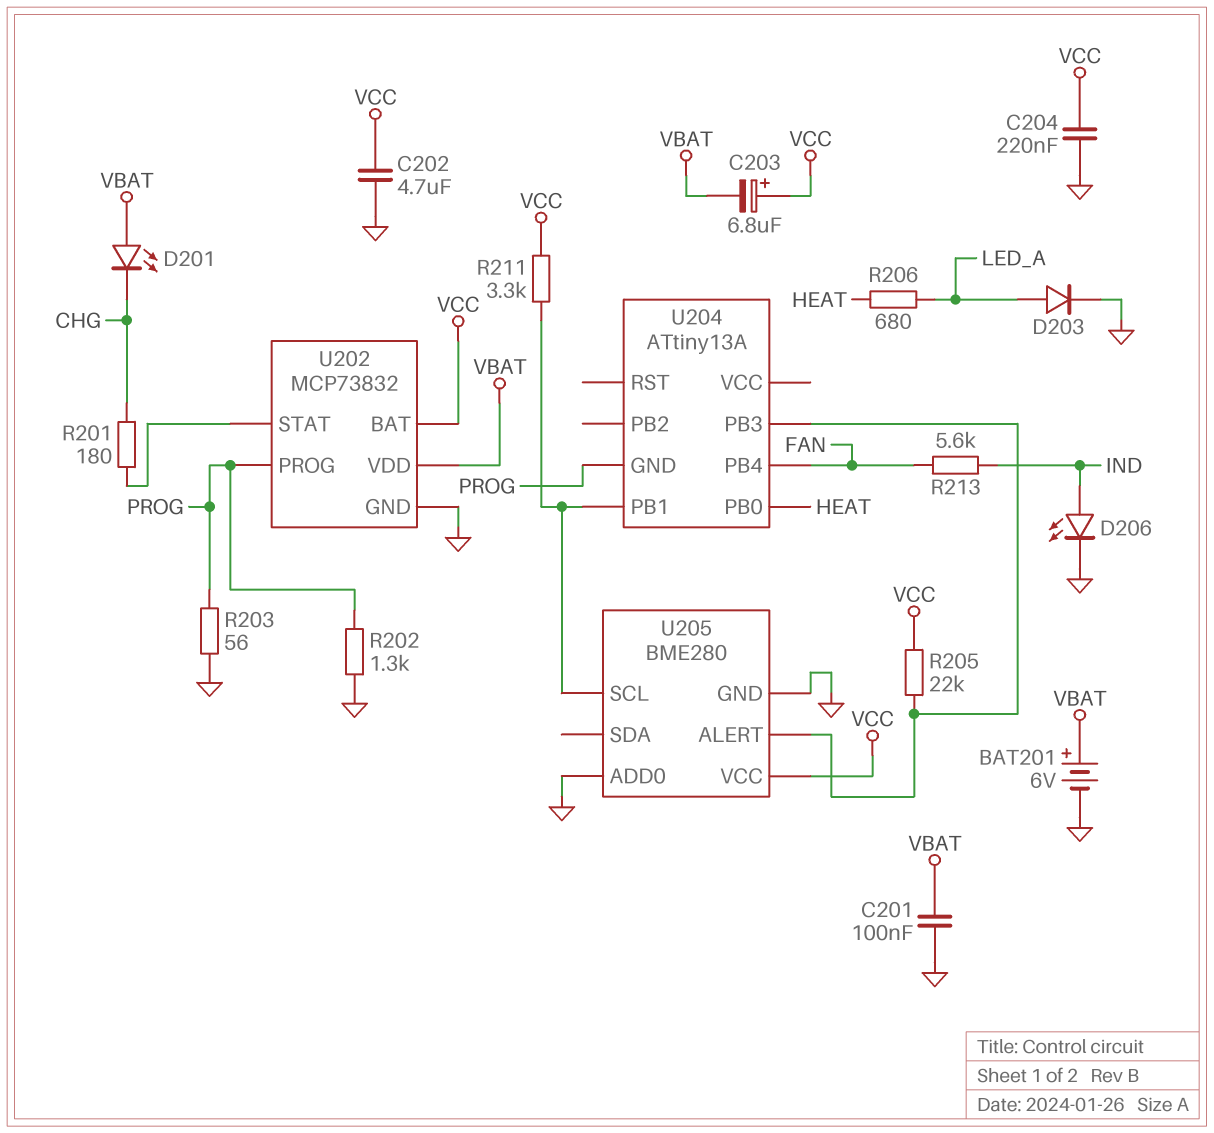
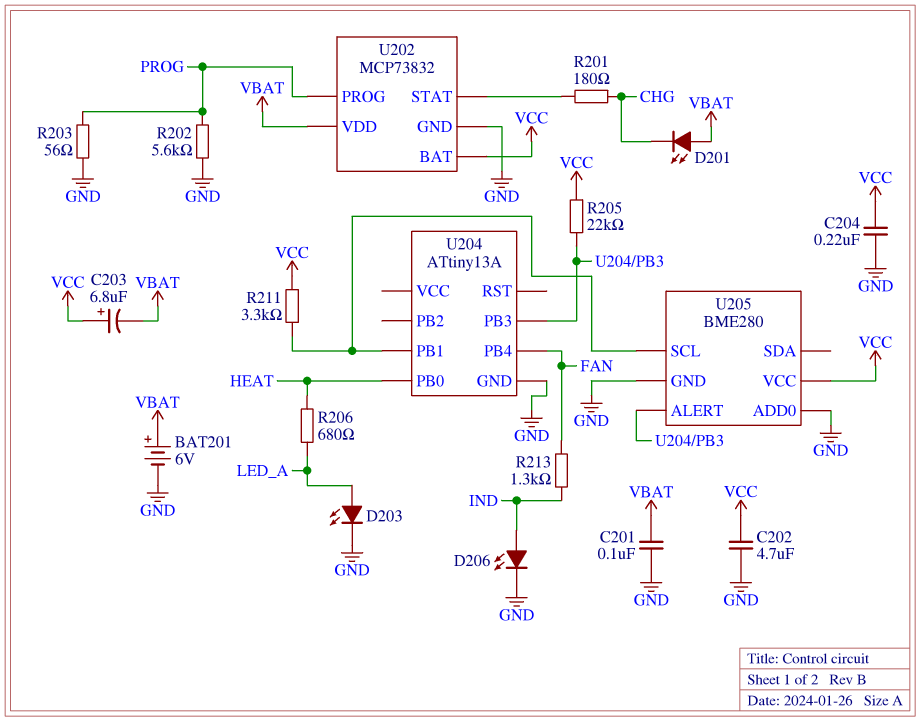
D203: diode (A LED_A, K GND) -> LED (A LED_A, K GND)
R202: 1.3k (GND, PROG) -> 5.6k (GND, PROG)
R213: 5.6k (FAN, IND) -> 1.3k (FAN, IND)
U204 pin GND: PROG -> GND

